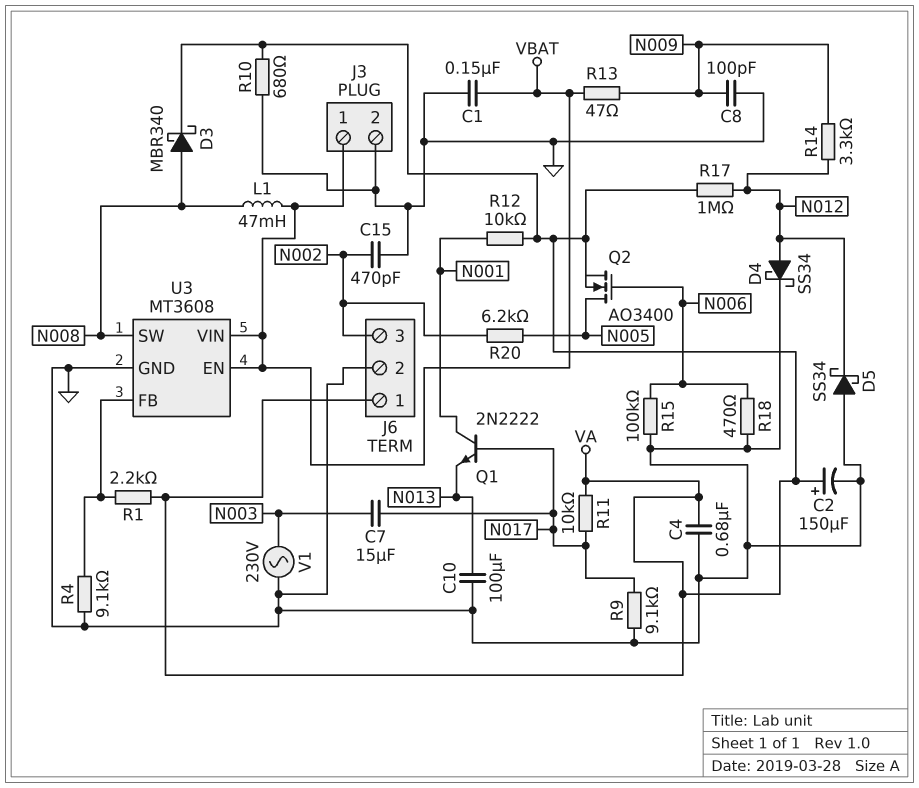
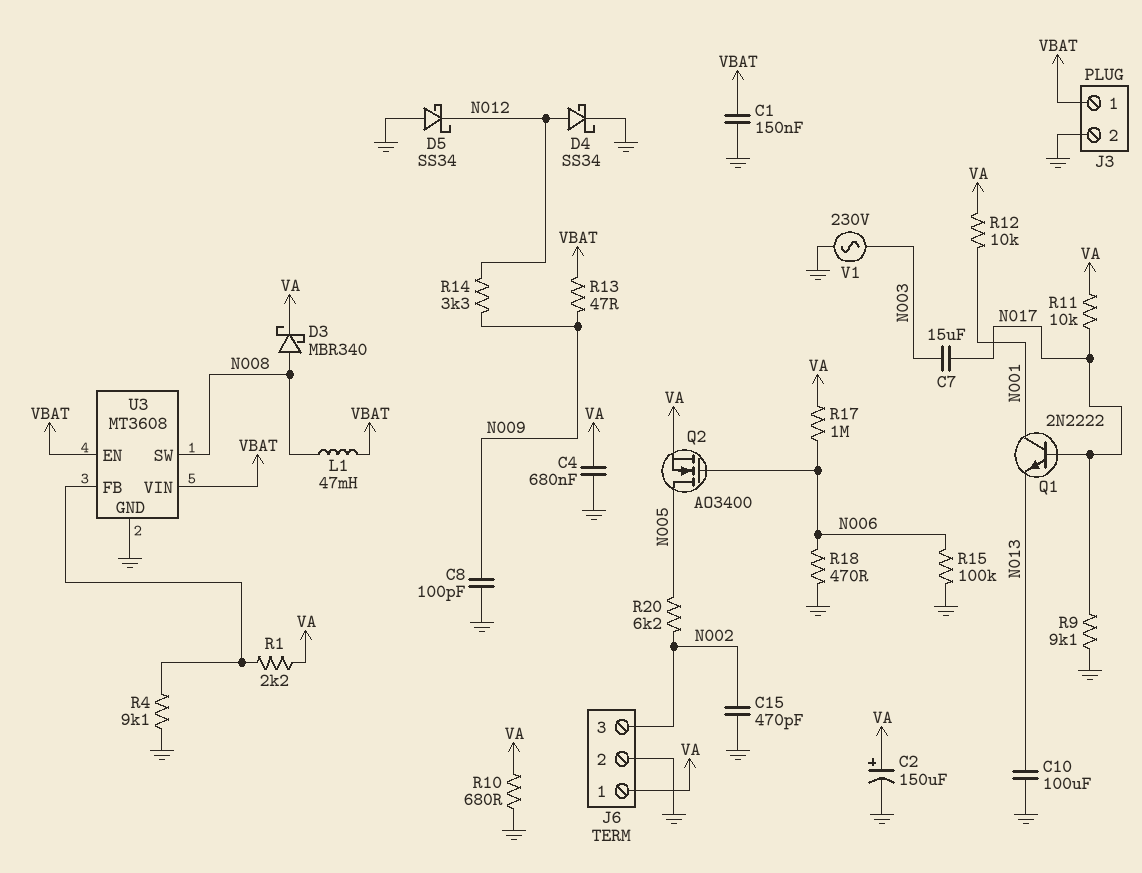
R17: 1M (N012, VA) -> 1M (N006, VA)

